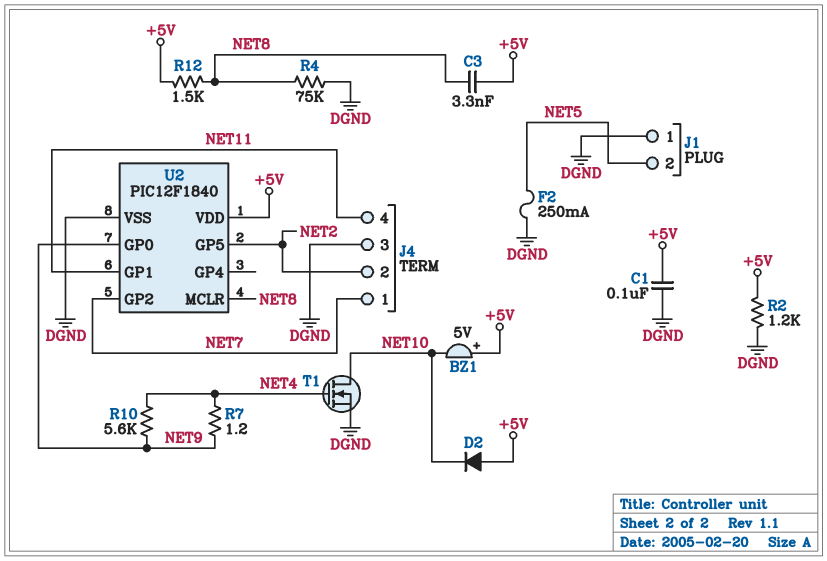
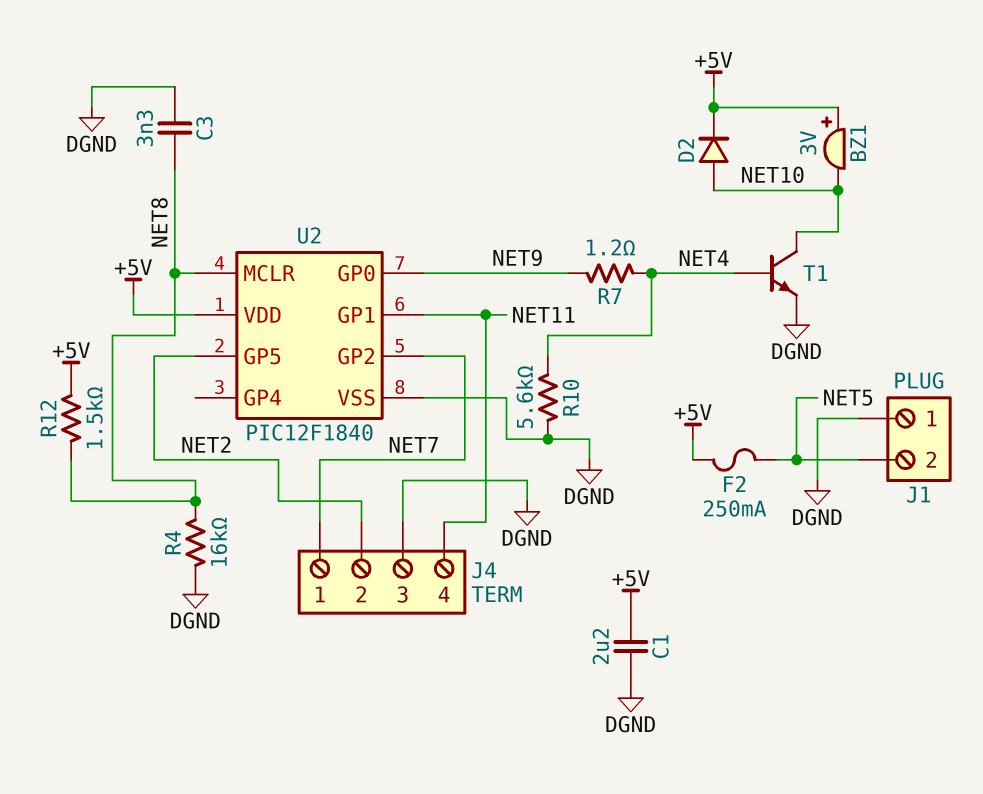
BZ1: buzzer 5V (plus +5V, minus NET10) -> buzzer 3V (plus +5V, minus NET10)
C1: 100nF (+5V, DGND) -> 2.2uF (+5V, DGND)
C3: 3.3nF (+5V, NET8) -> 3.3nF (DGND, NET8)
D2: diode (A +5V, K NET10) -> diode (A NET10, K +5V)
F2: 250mA (DGND, NET5) -> 250mA (+5V, NET5)
R2: 1.2k (+5V, DGND) -> none
R4: 75k (DGND, NET8) -> 16k (DGND, NET8)
R10: 5.6k (NET4, NET9) -> 5.6k (DGND, NET4)
T1: NMOS (G NET4, D NET10, S DGND) -> NPN (B NET4, C NET10, E DGND)

